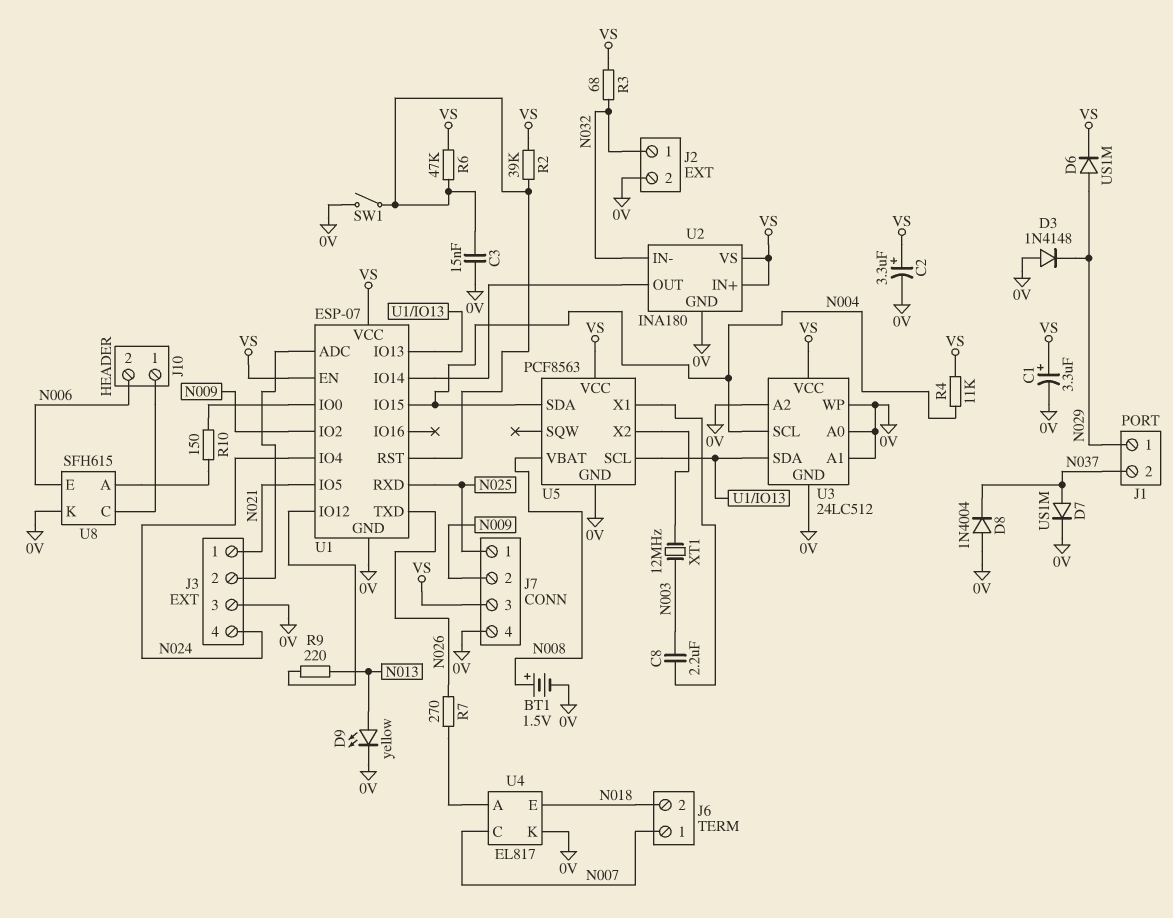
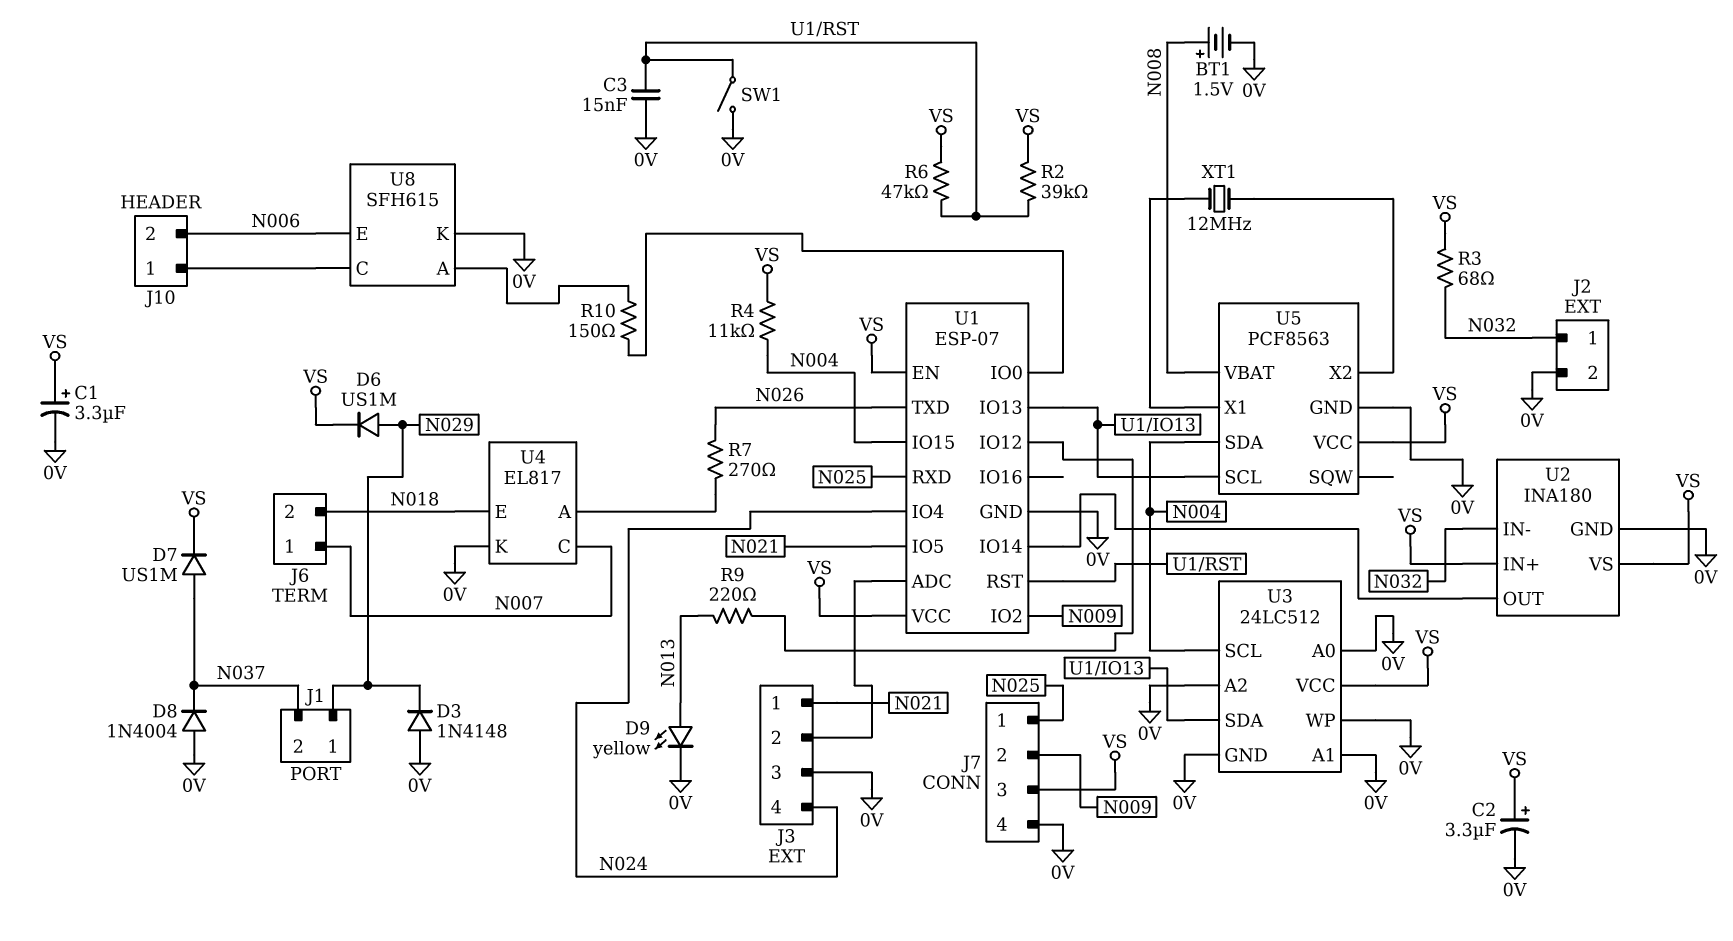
C8: 2.2uF (N003, U5/X1) -> none
D7: diode US1M (A N037, K 0V) -> diode US1M (A N037, K VS)
XT1: 12MHz (N003, U5/X2) -> 12MHz (U5/X1, U5/X2)

